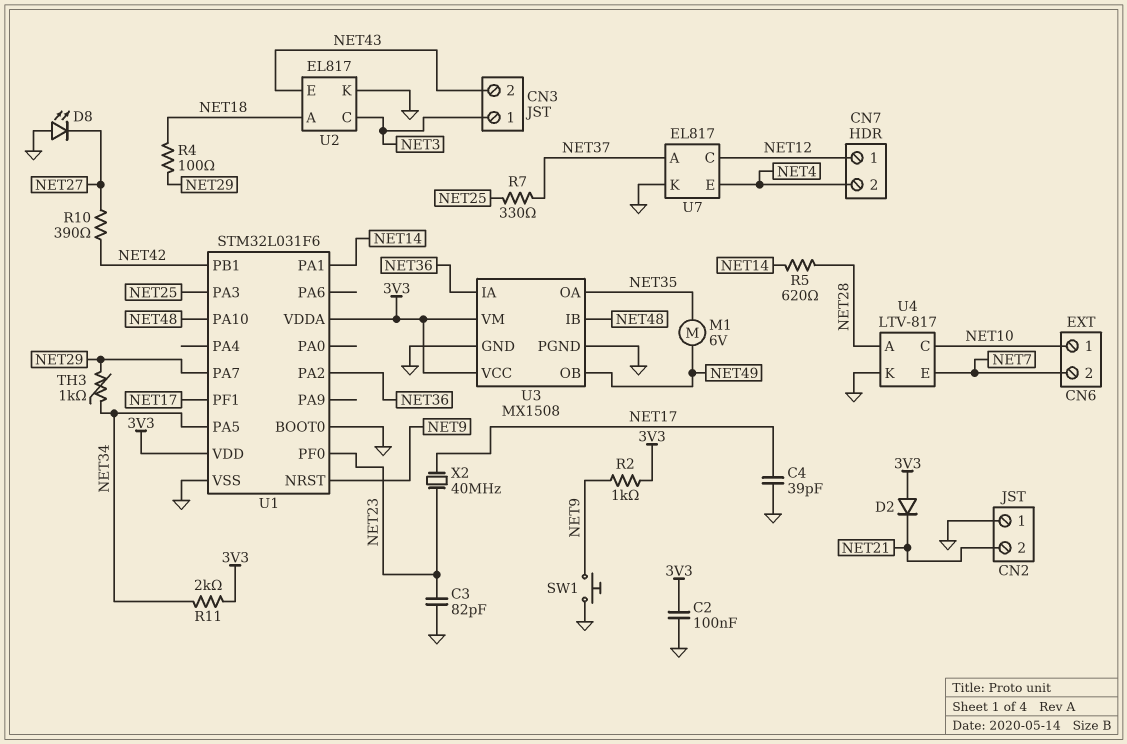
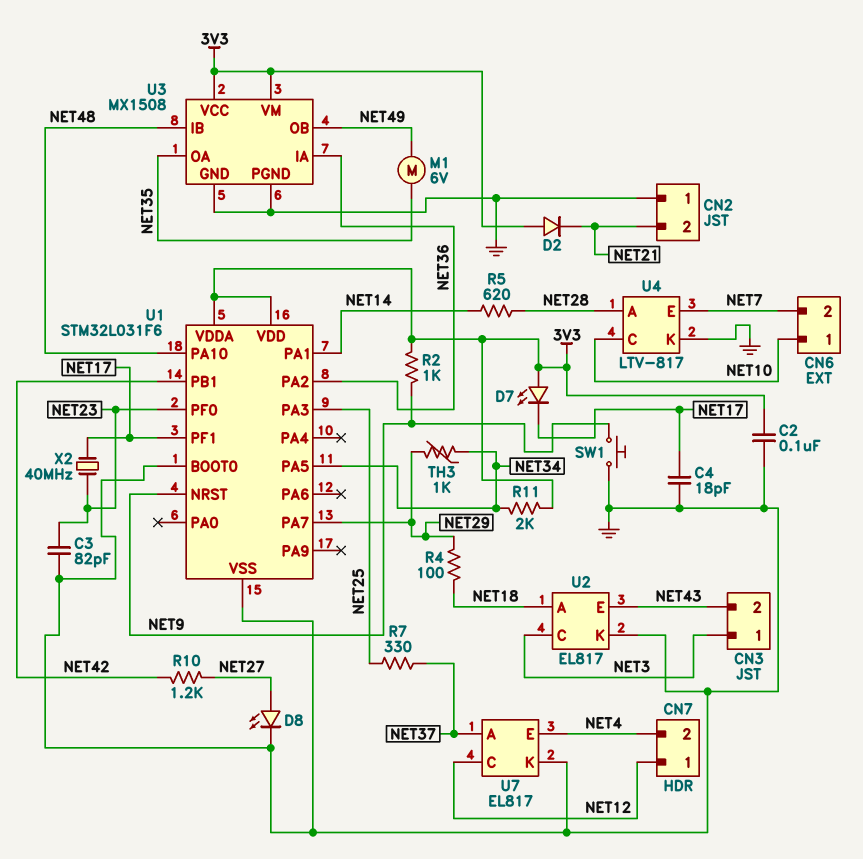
C4: 39pF (GND, NET17) -> 18pF (GND, NET17)
D7: none -> LED (A 3V3, K NET17)
D8: LED (A GND, K NET27) -> LED (A NET27, K GND)
R10: 390 (NET27, NET42) -> 1.2k (NET27, NET42)

